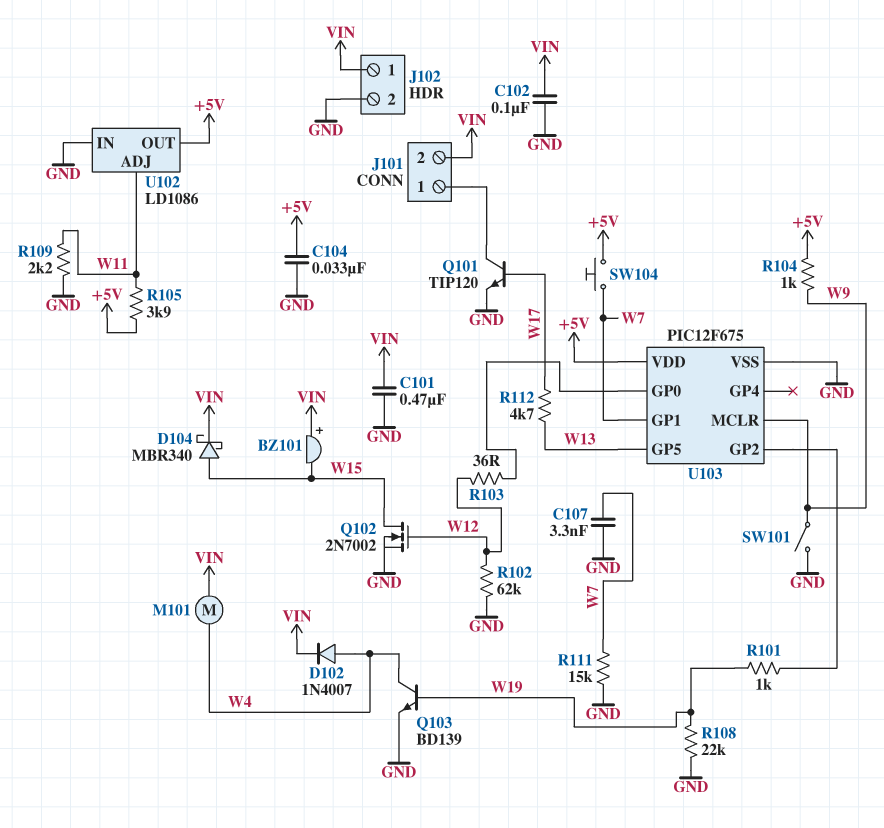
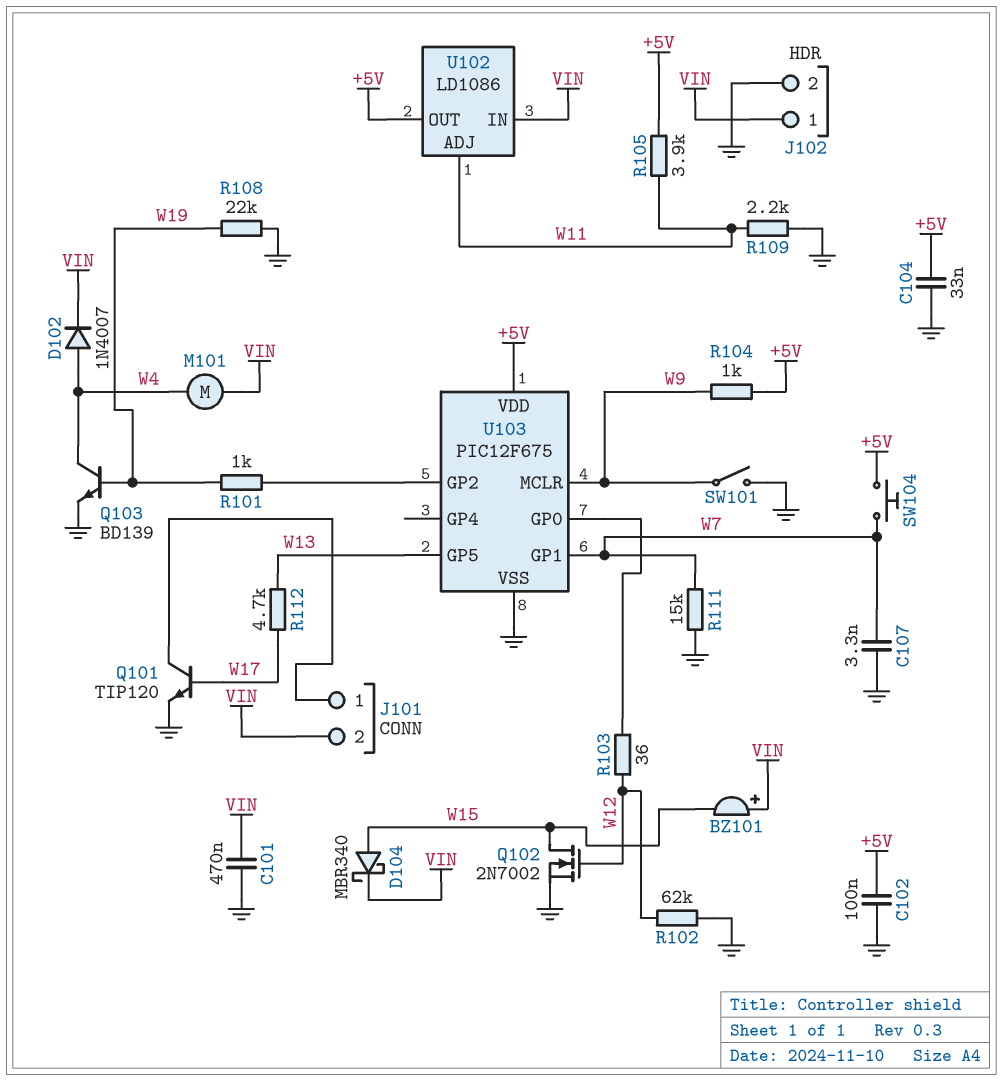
C102: 100nF (GND, VIN) -> 100nF (+5V, GND)
U102 pin IN: GND -> VIN

